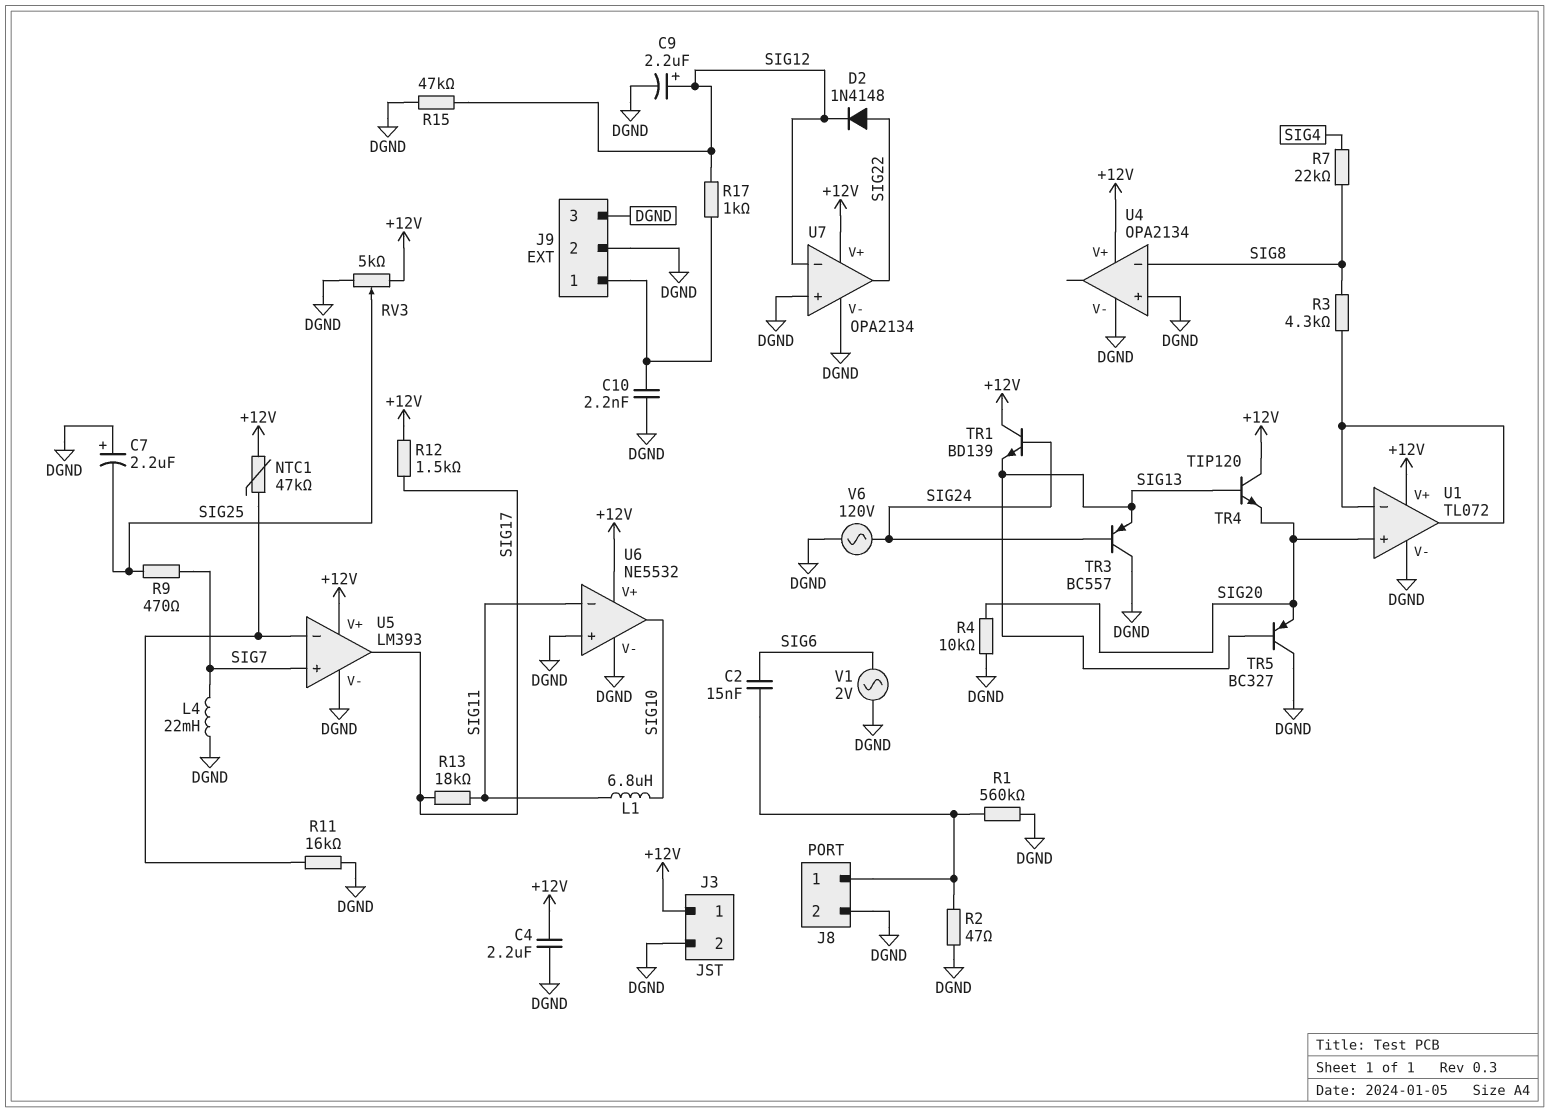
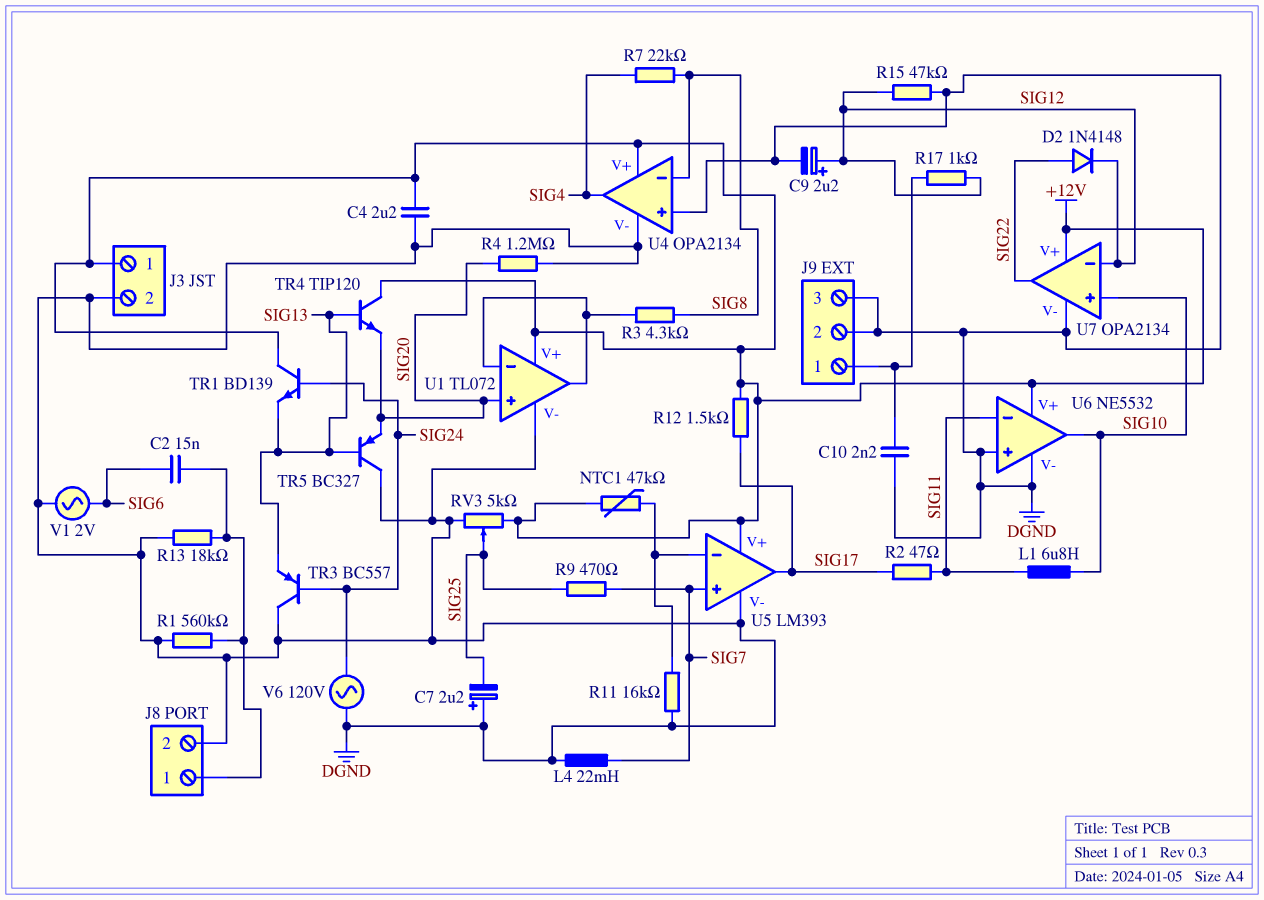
R2: 47 (DGND, J8/1) -> 47 (SIG11, SIG17)
R4: 10k (DGND, SIG20) -> 1.2M (DGND, SIG20)
R13: 18k (SIG11, SIG17) -> 18k (DGND, J8/1)
U4 pin out: none -> SIG4
U7 pin in+: DGND -> SIG10

